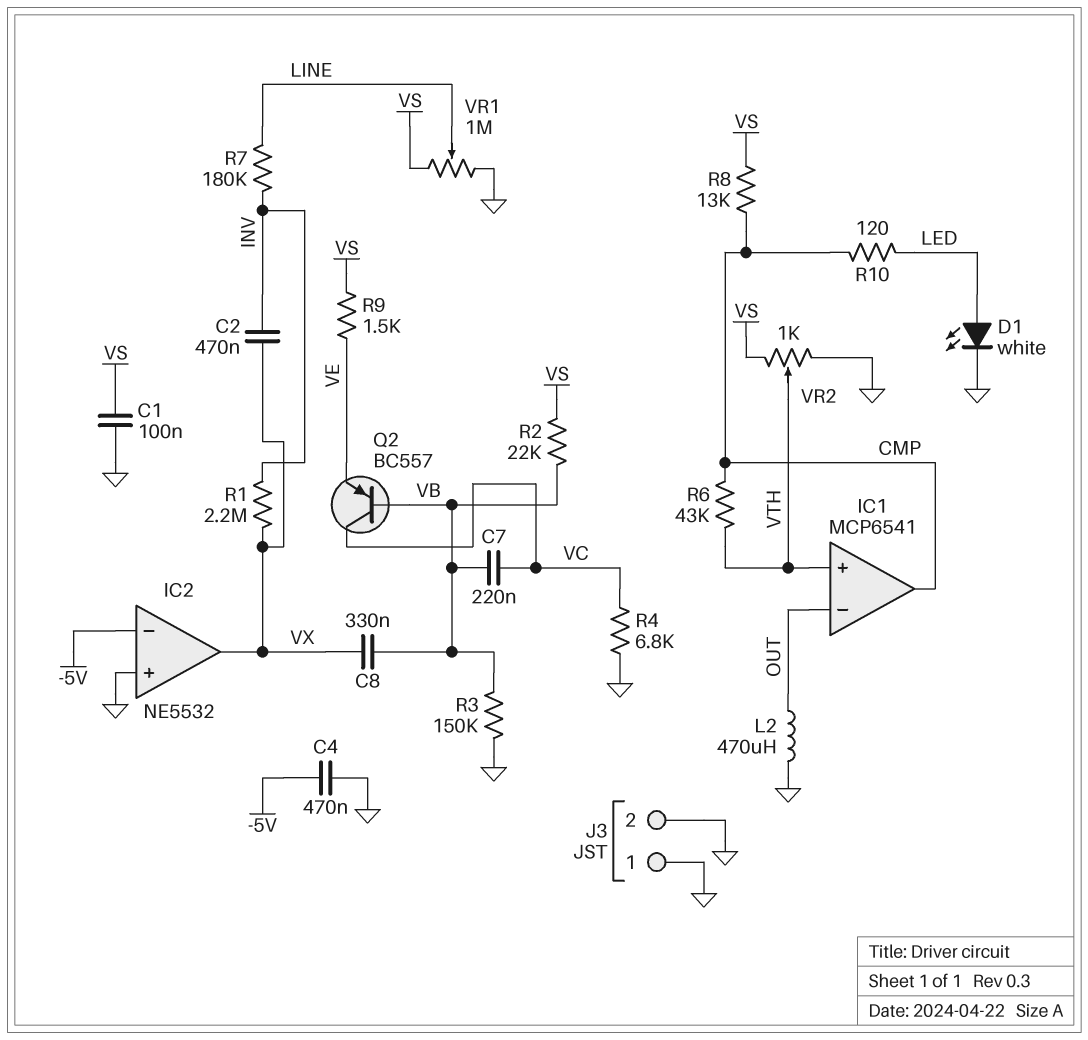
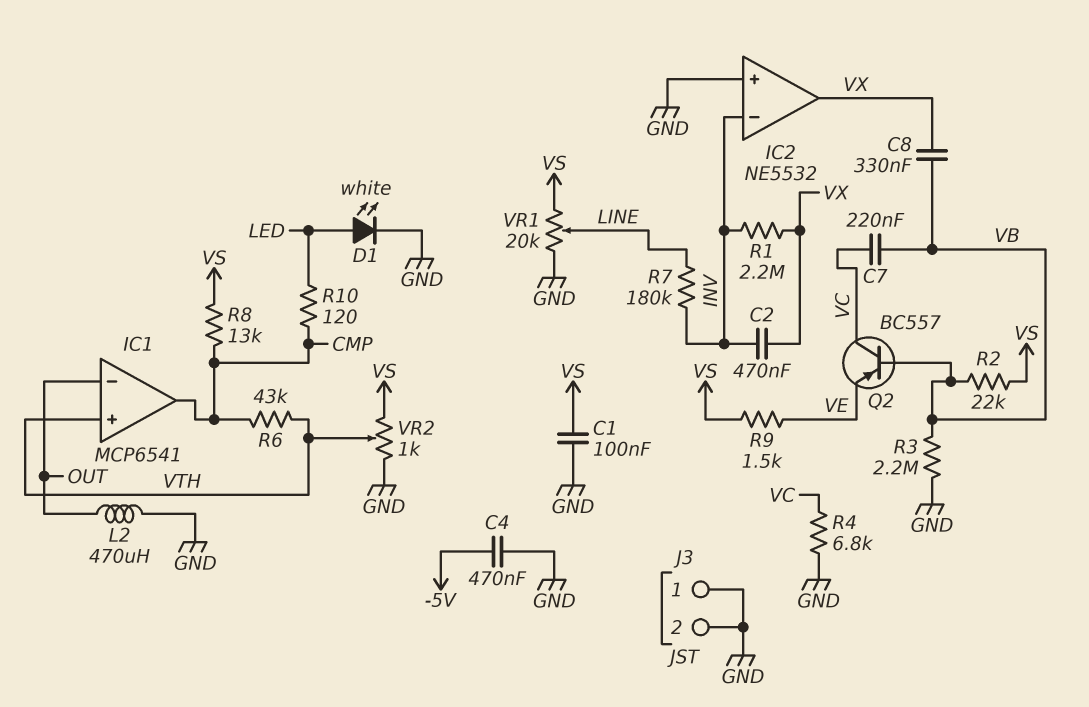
IC2 pin in-: -5V -> INV
R3: 150k (GND, VB) -> 2.2M (GND, VB)
VR1: 1M (GND, VS, wiper LINE) -> 20k (GND, VS, wiper LINE)

